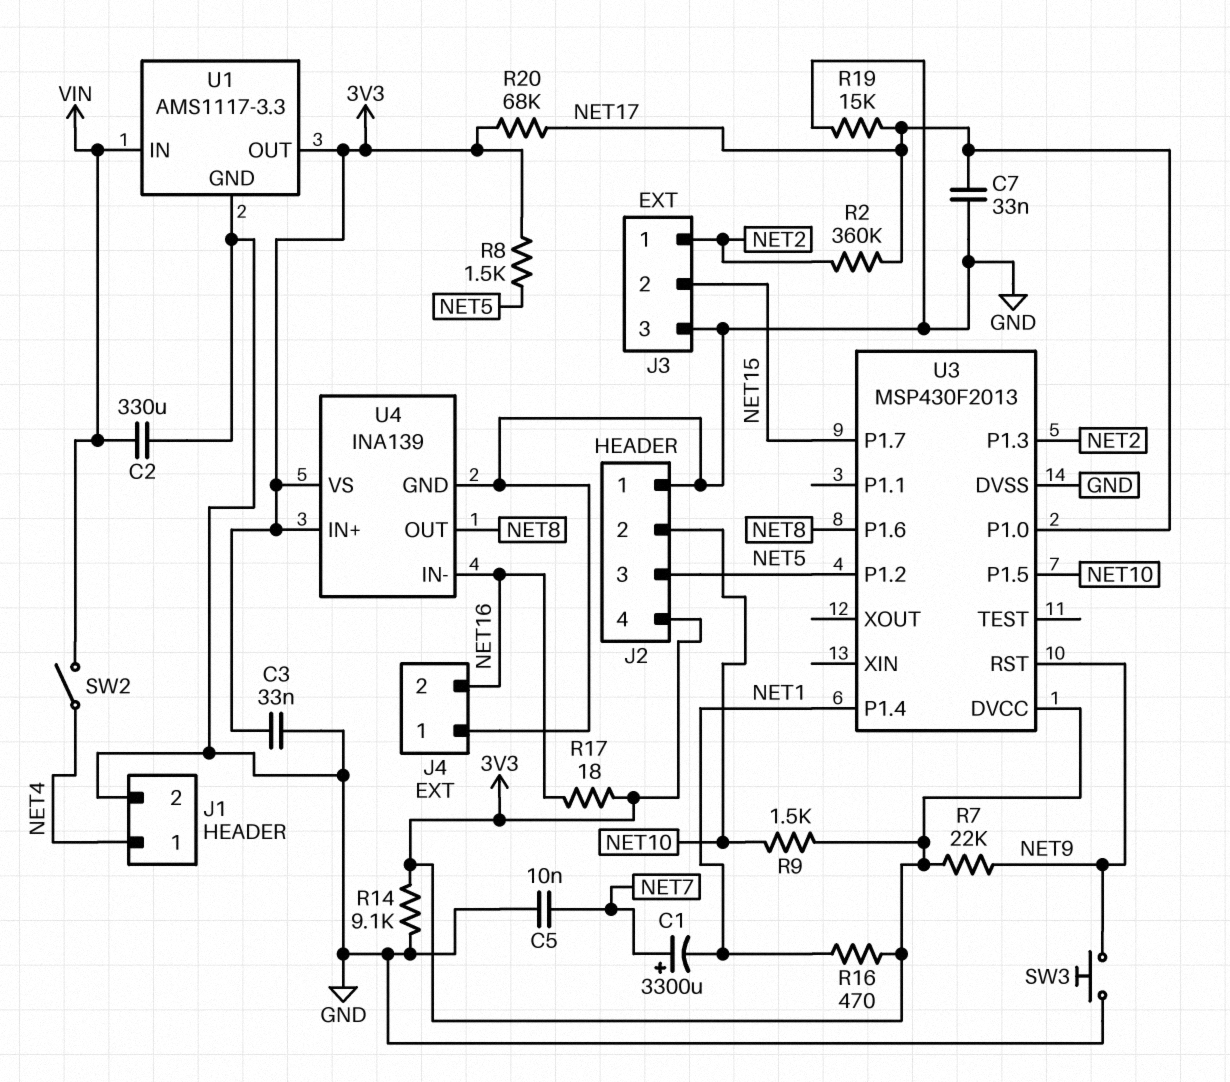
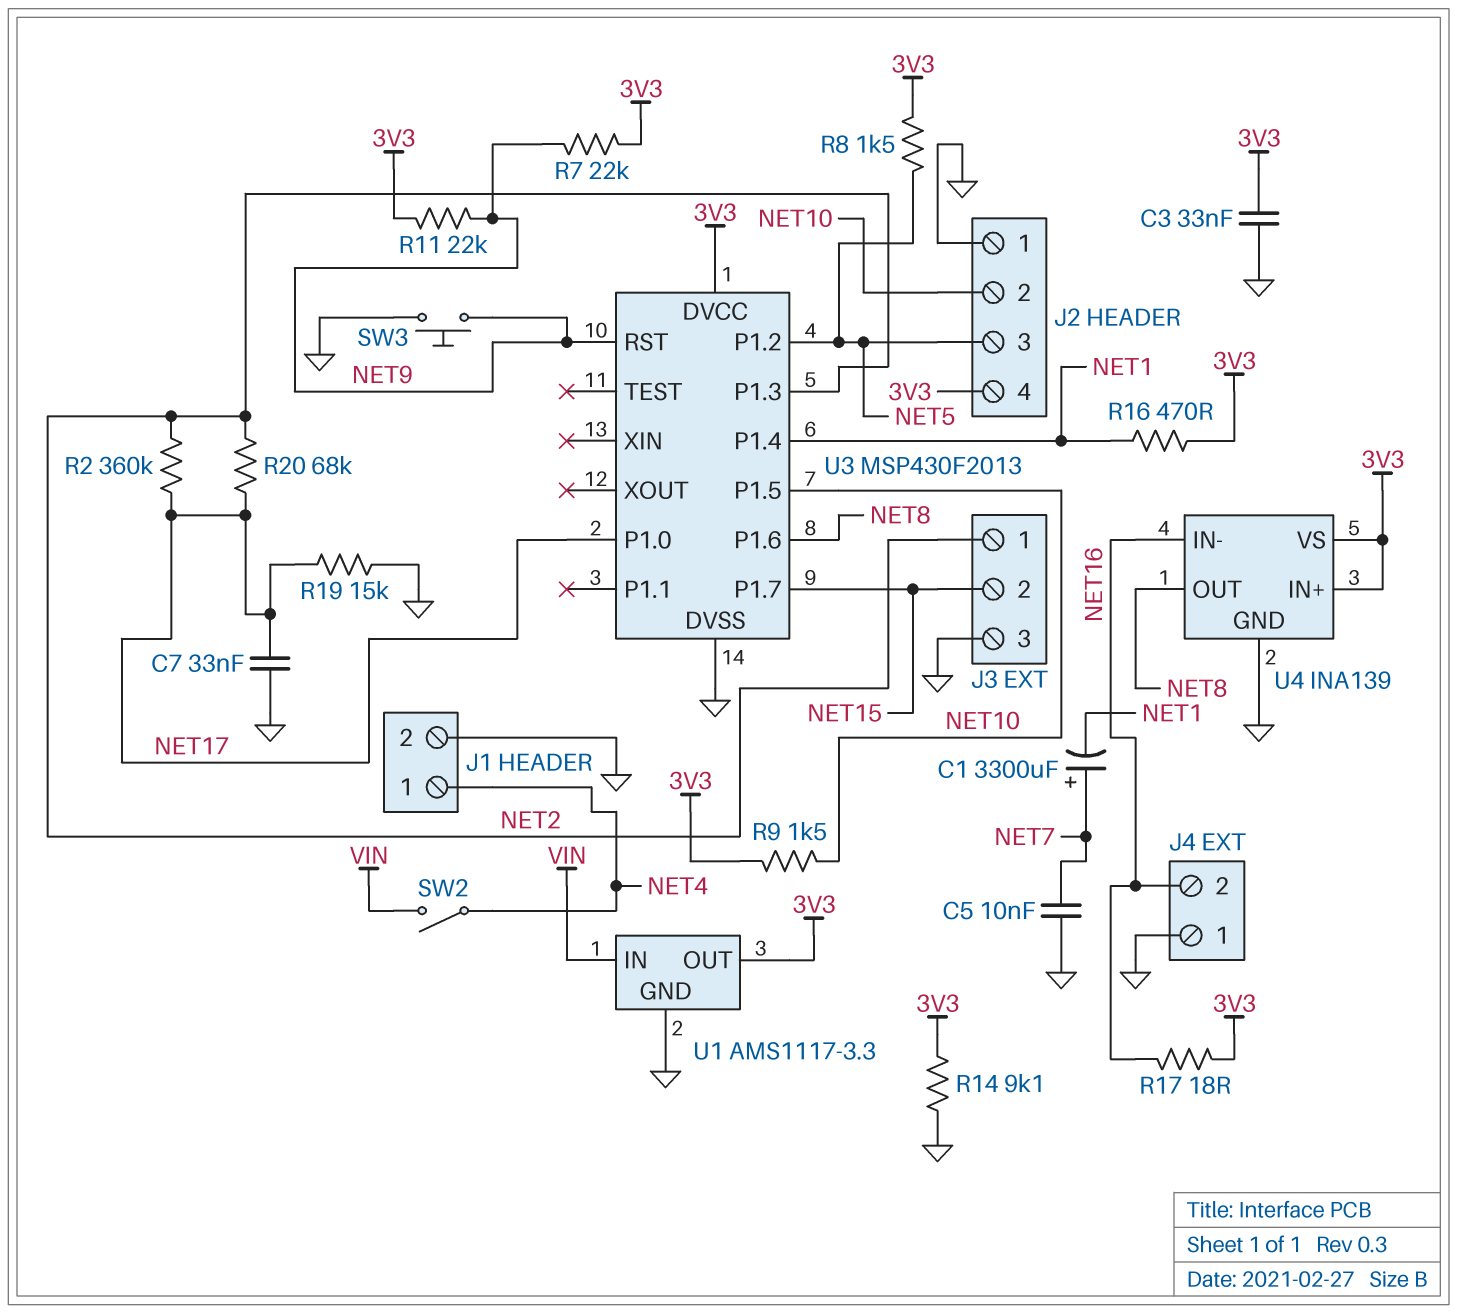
C2: 330uF (GND, VIN) -> none
R11: none -> 22k (3V3, NET9)
R20: 68k (3V3, NET17) -> 68k (NET2, NET17)

